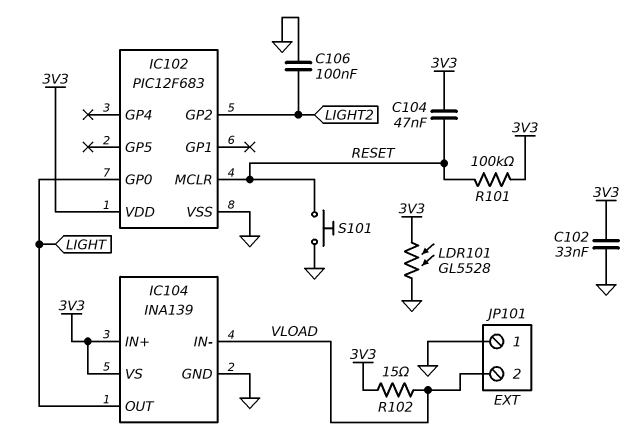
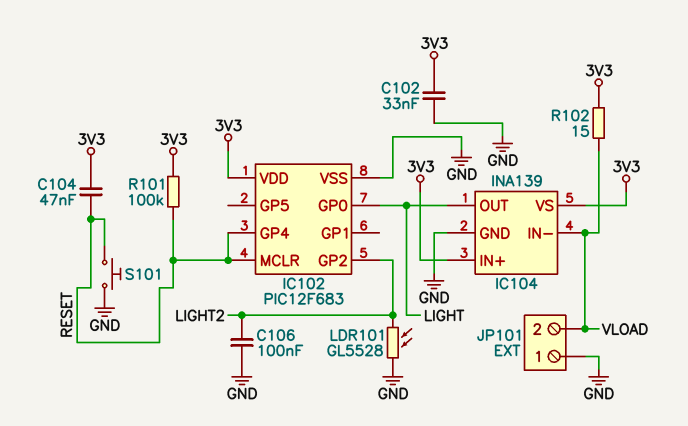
IC102 pin GP4: none -> RESET
LDR101: GL5528 (3V3, GND) -> GL5528 (GND, LIGHT2)

